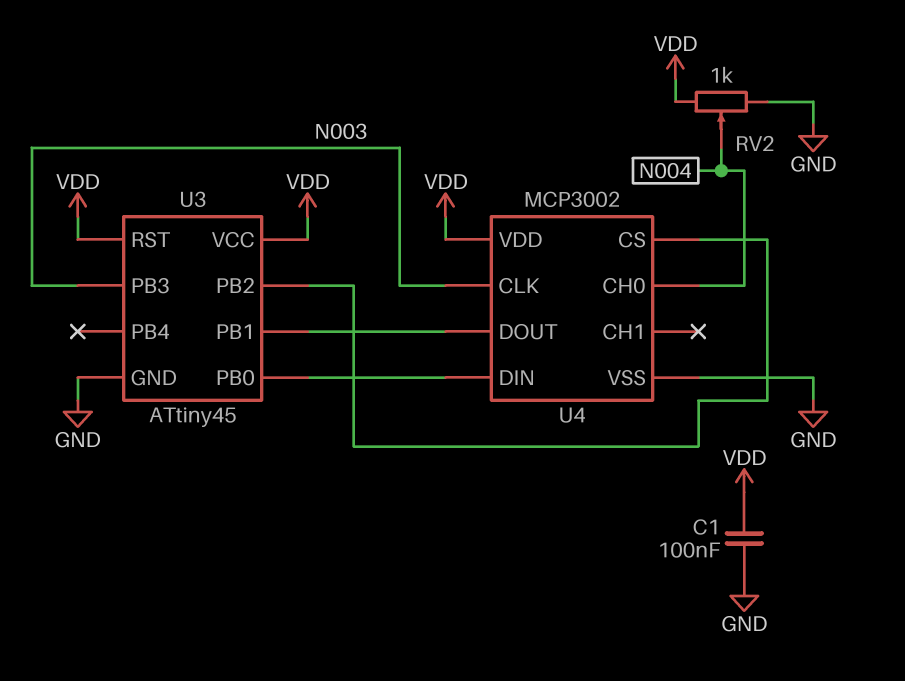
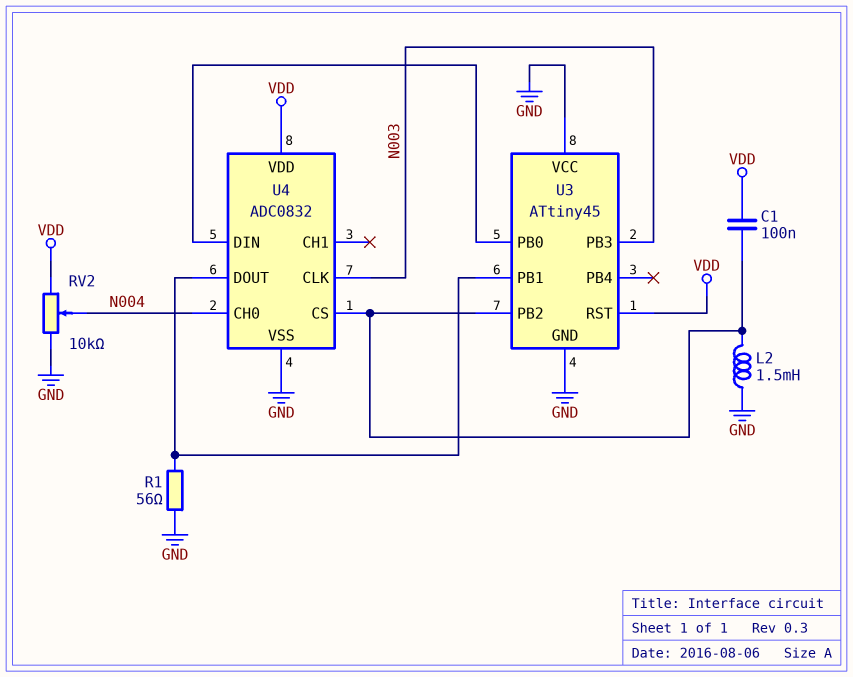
C1: 100nF (GND, VDD) -> 100nF (U3/PB2, VDD)
L2: none -> 1.5mH (GND, U3/PB2)
R1: none -> 56 (GND, U3/PB1)
RV2: 1k (GND, VDD, wiper N004) -> 10k (GND, VDD, wiper N004)
U3 pin VCC: VDD -> GND
U4: MCP3002 -> ADC0832

